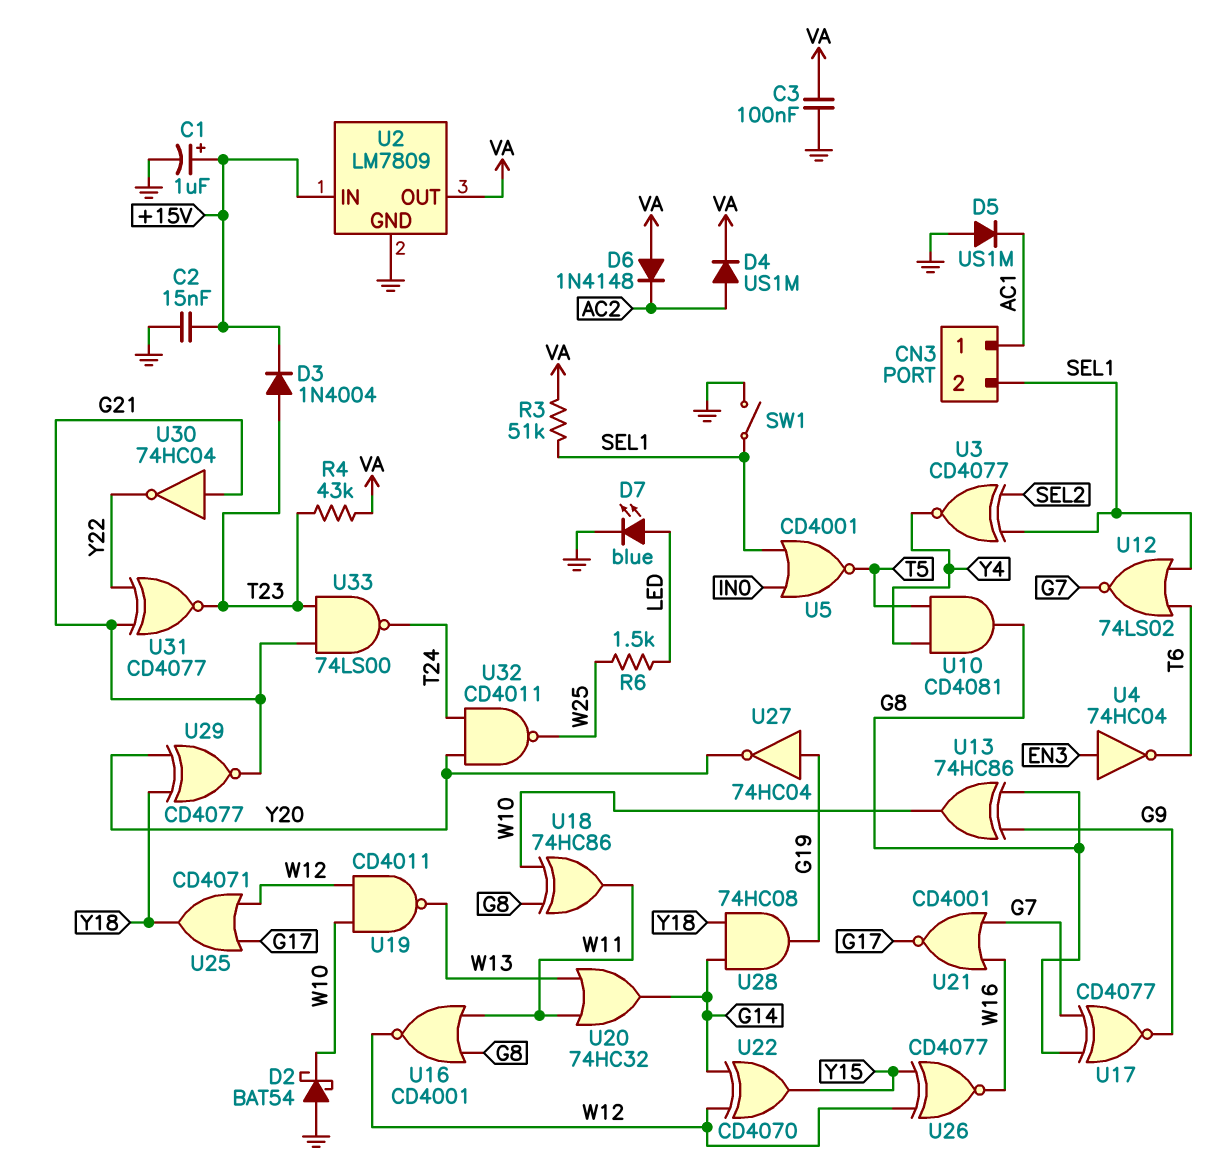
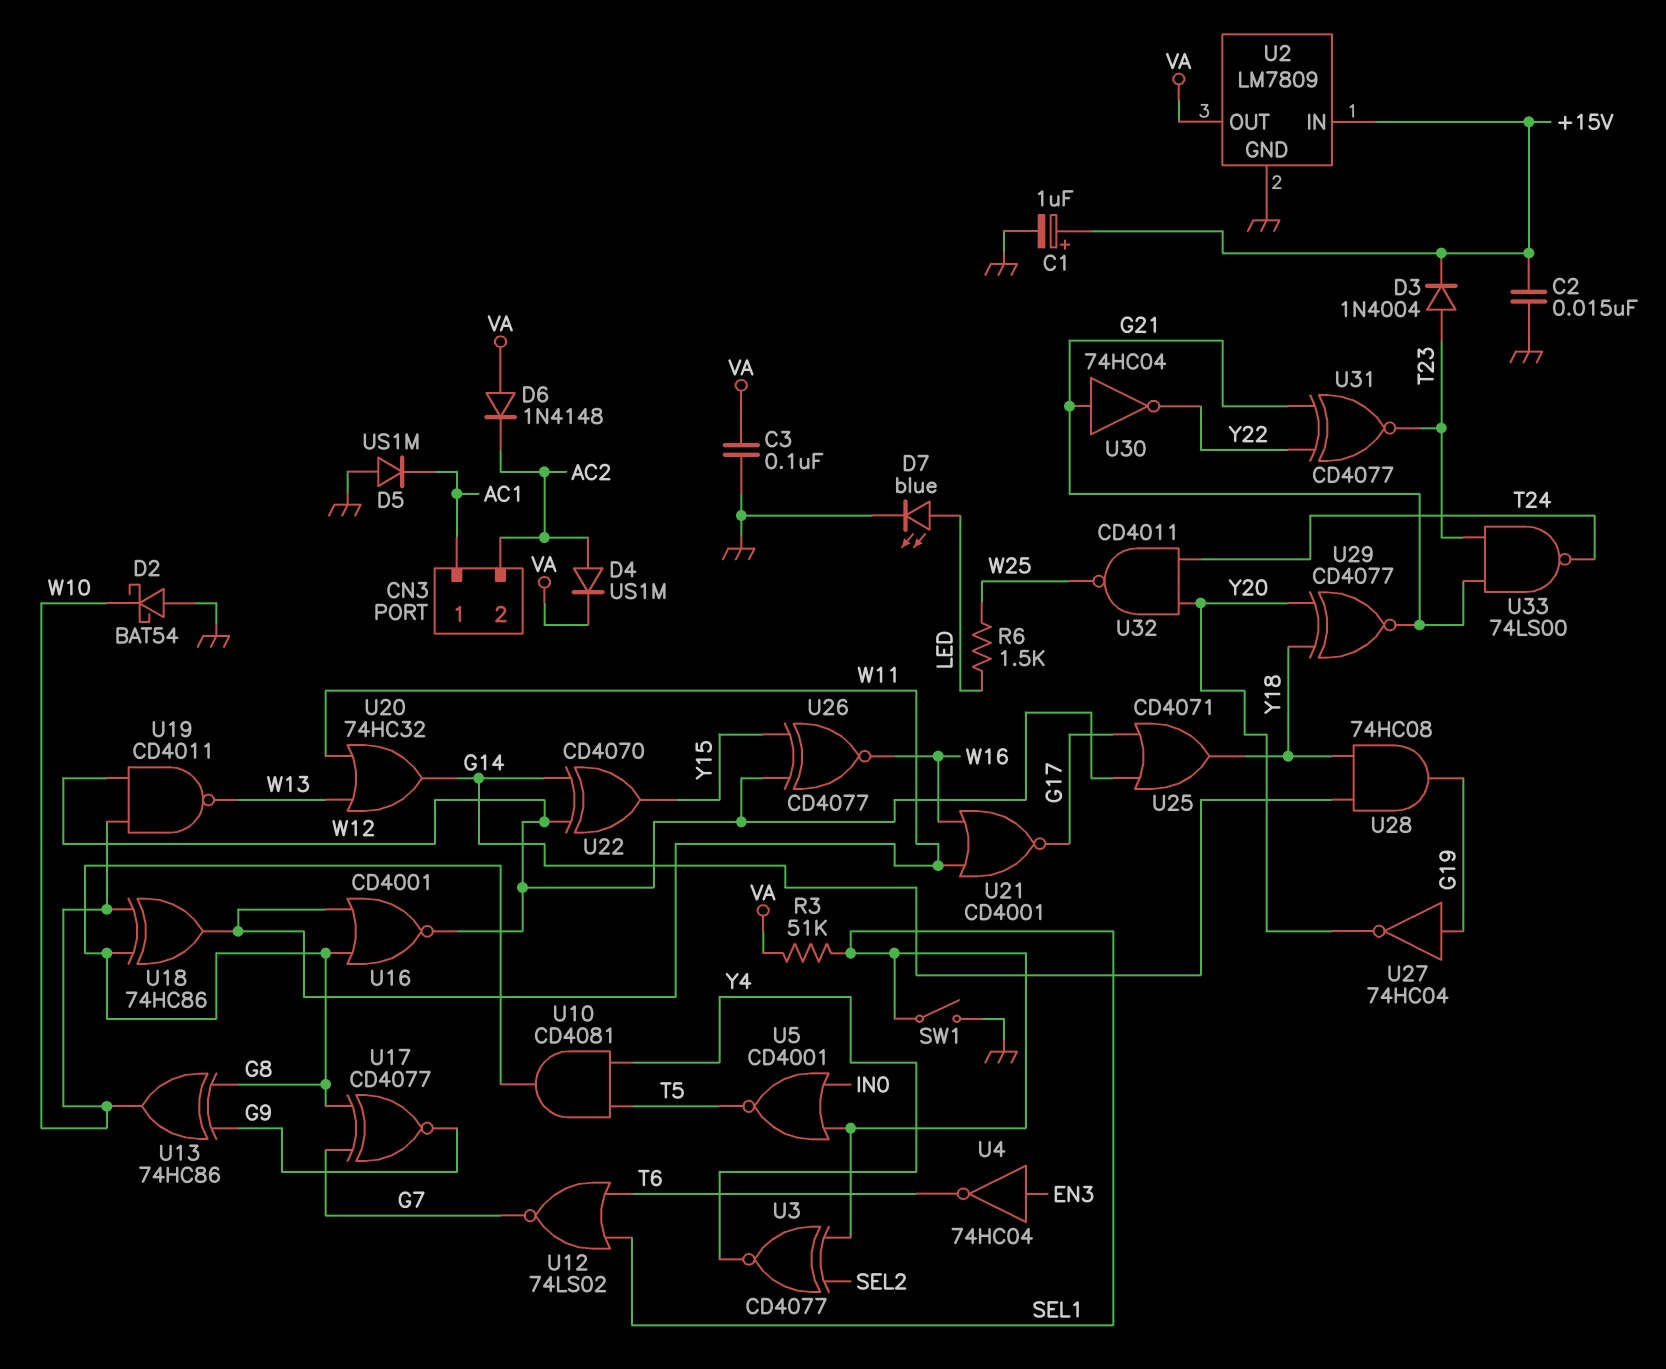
CN3 pin 2: SEL1 -> AC2
R4: 43k (T23, VA) -> none
U21: NOR CD4001 (in G7, in W16, out G17) -> NOR CD4001 (in W11, in W16, out G17)

